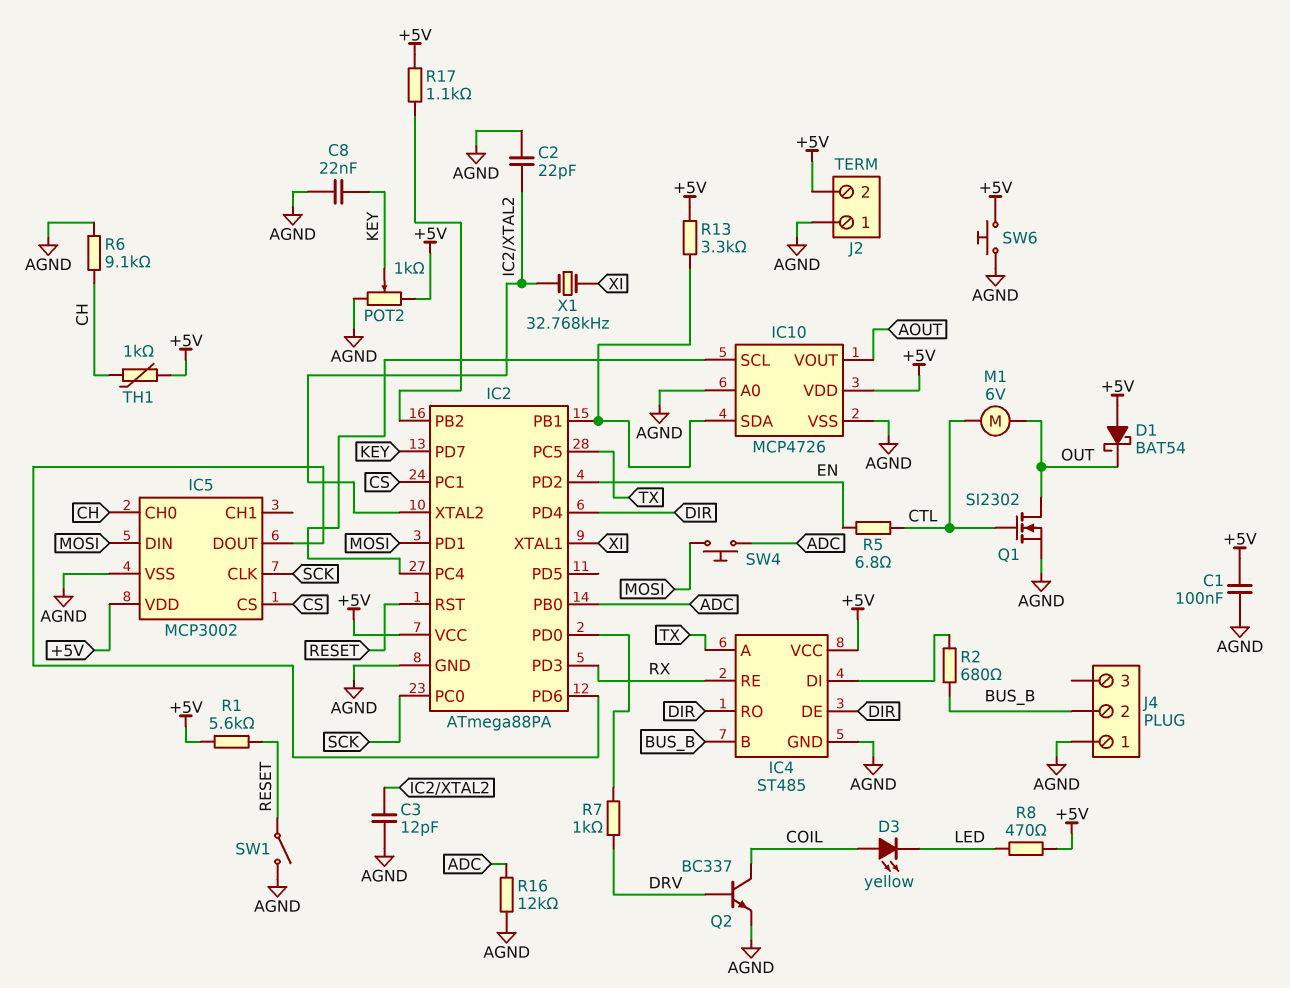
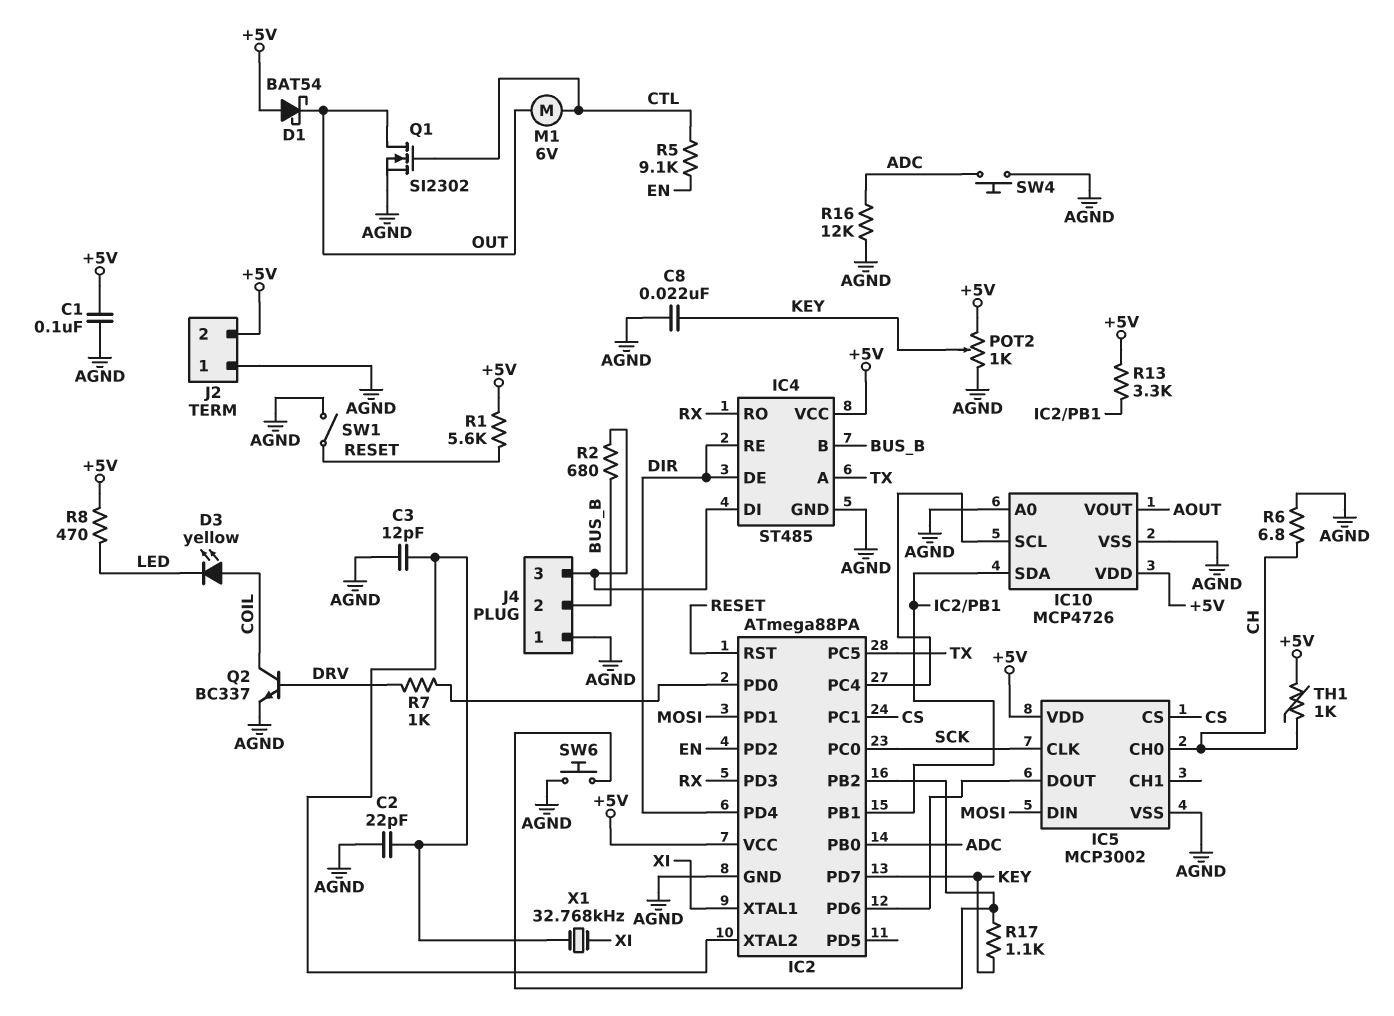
IC4 pin RE: RX -> DIR
IC4 pin RO: DIR -> RX
J4 pin 3: none -> IC4/DI
R5: 6.8 (CTL, EN) -> 9.1k (CTL, EN)
R6: 9.1k (AGND, CH) -> 6.8 (AGND, CH)
R17: 1.1k (+5V, IC2/PB2) -> 1.1k (IC2/PB2, KEY)
SW4: button (ADC, MOSI) -> button (ADC, AGND)
SW6: button (+5V, AGND) -> button (AGND, IC2/PB2)

